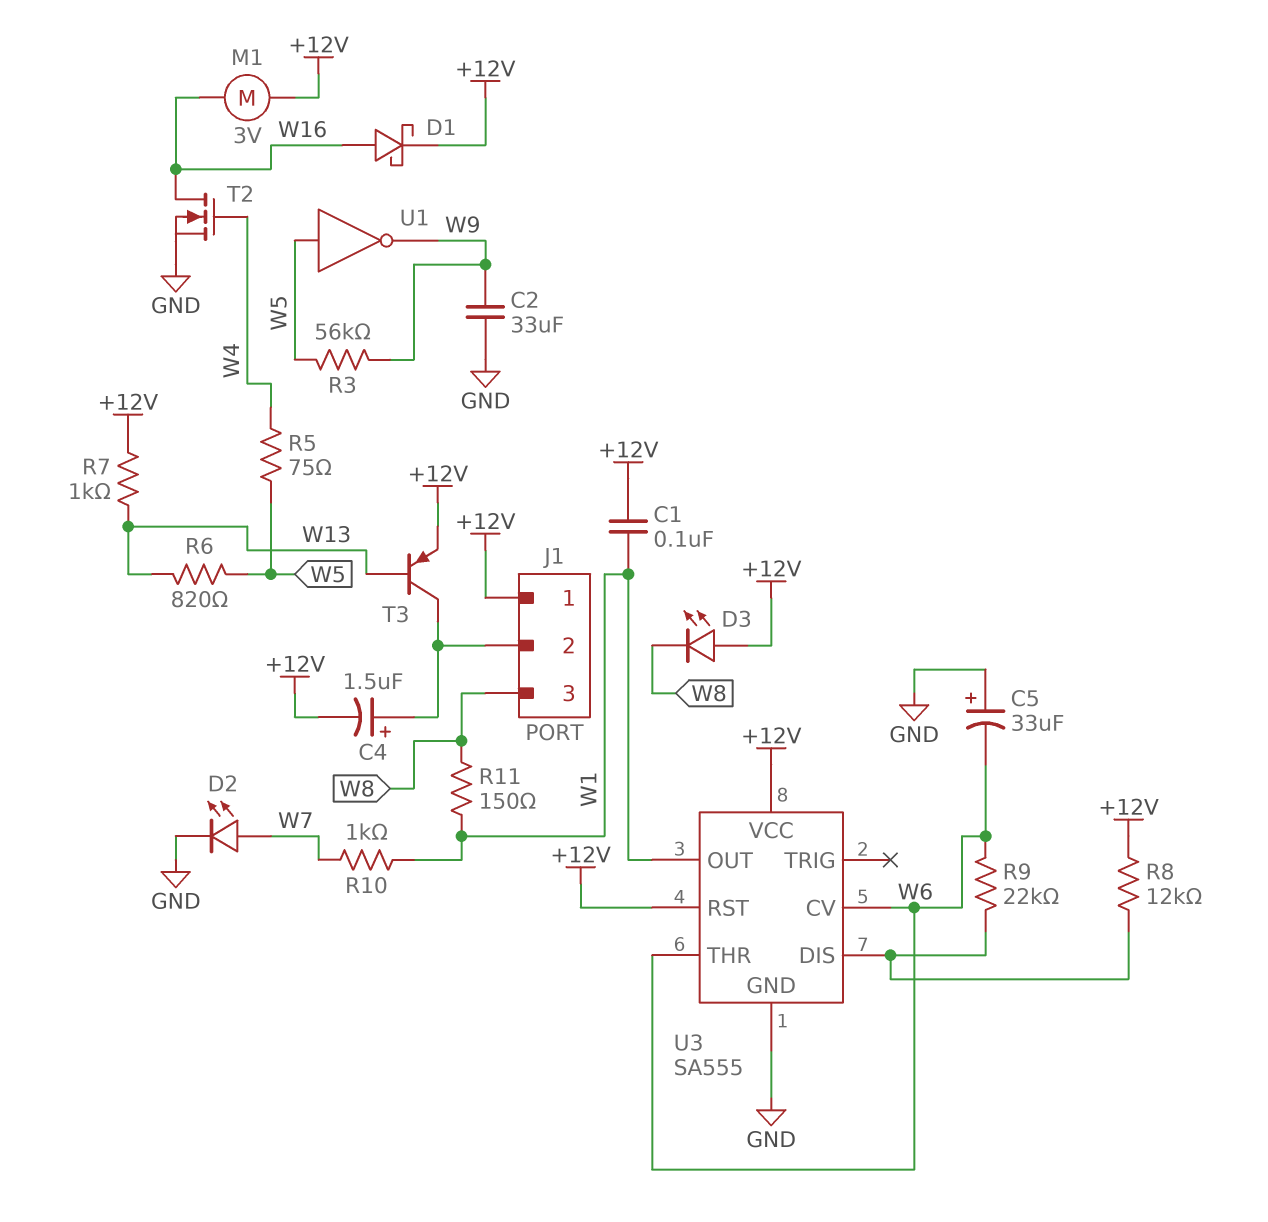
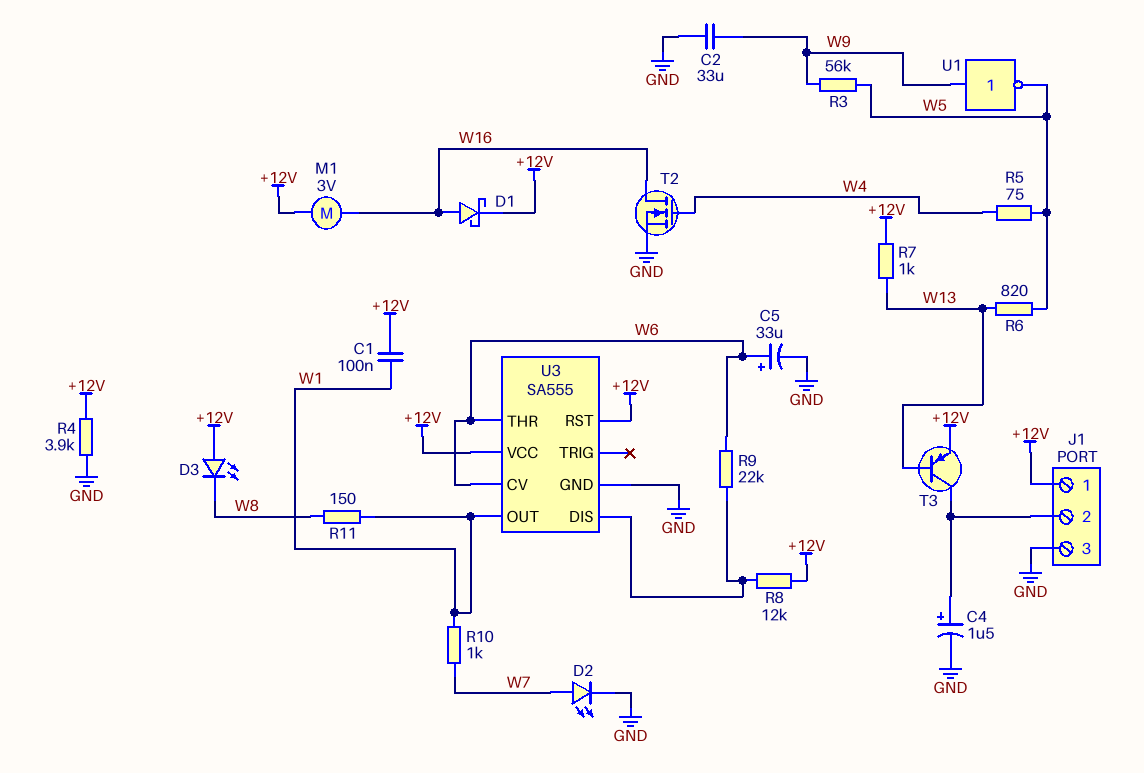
C4: 1.5uF (plus J1/2, minus +12V) -> 1.5uF (plus J1/2, minus GND)
C5: 33uF (plus GND, minus W6) -> 33uF (plus W6, minus GND)
J1 pin 3: W8 -> GND
R4: none -> 3.9k (+12V, GND)
U1: NOT (in W5, out W9) -> NOT (in W9, out W5)

